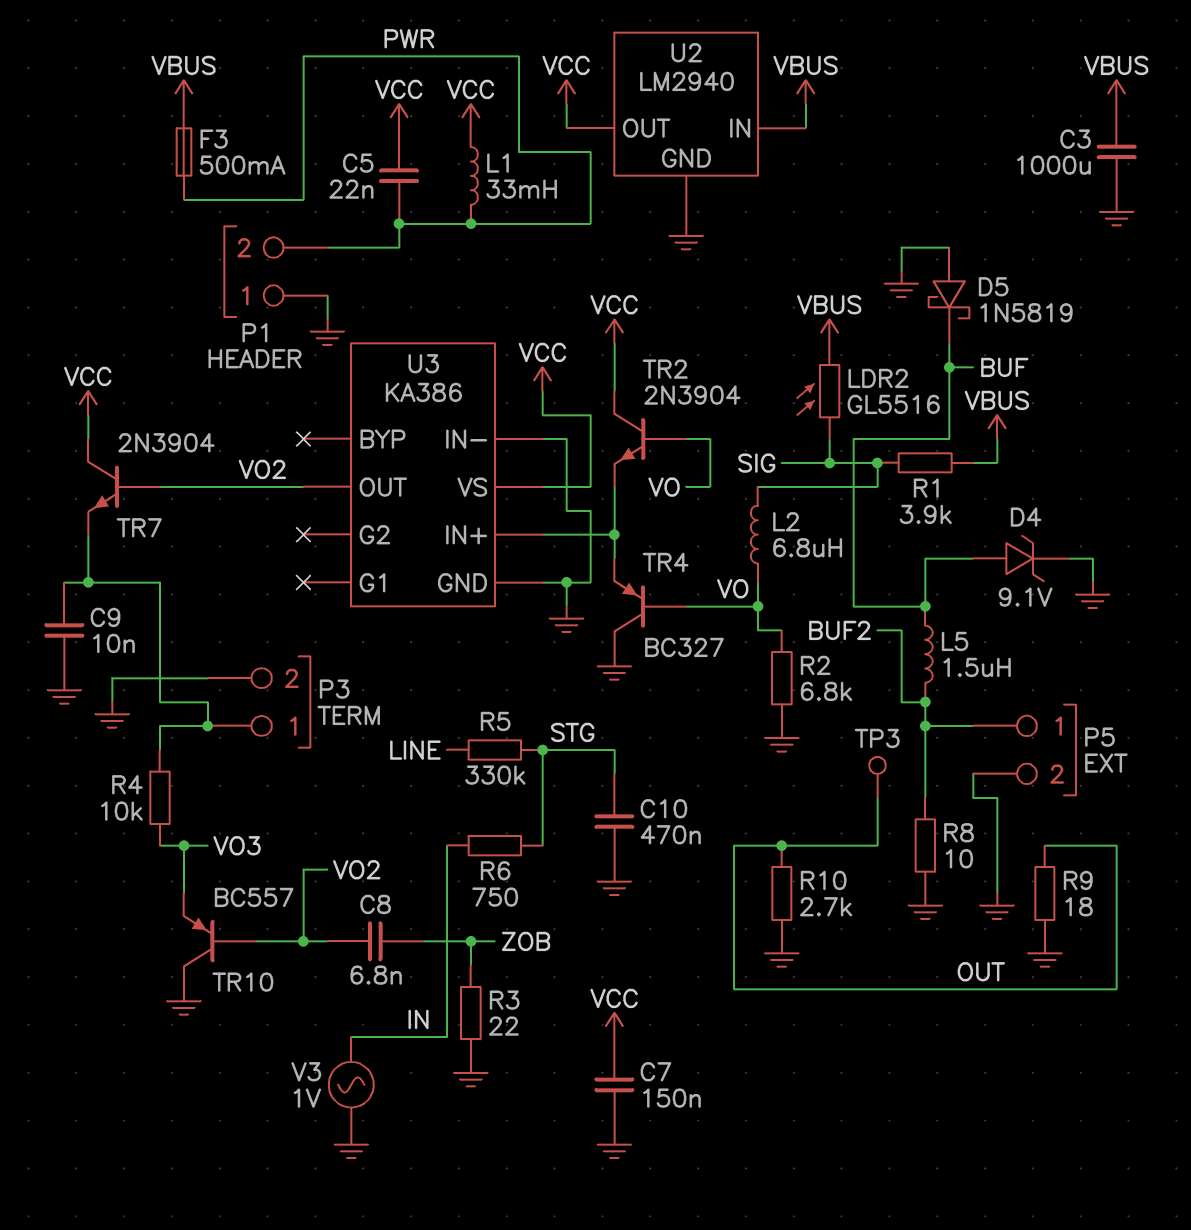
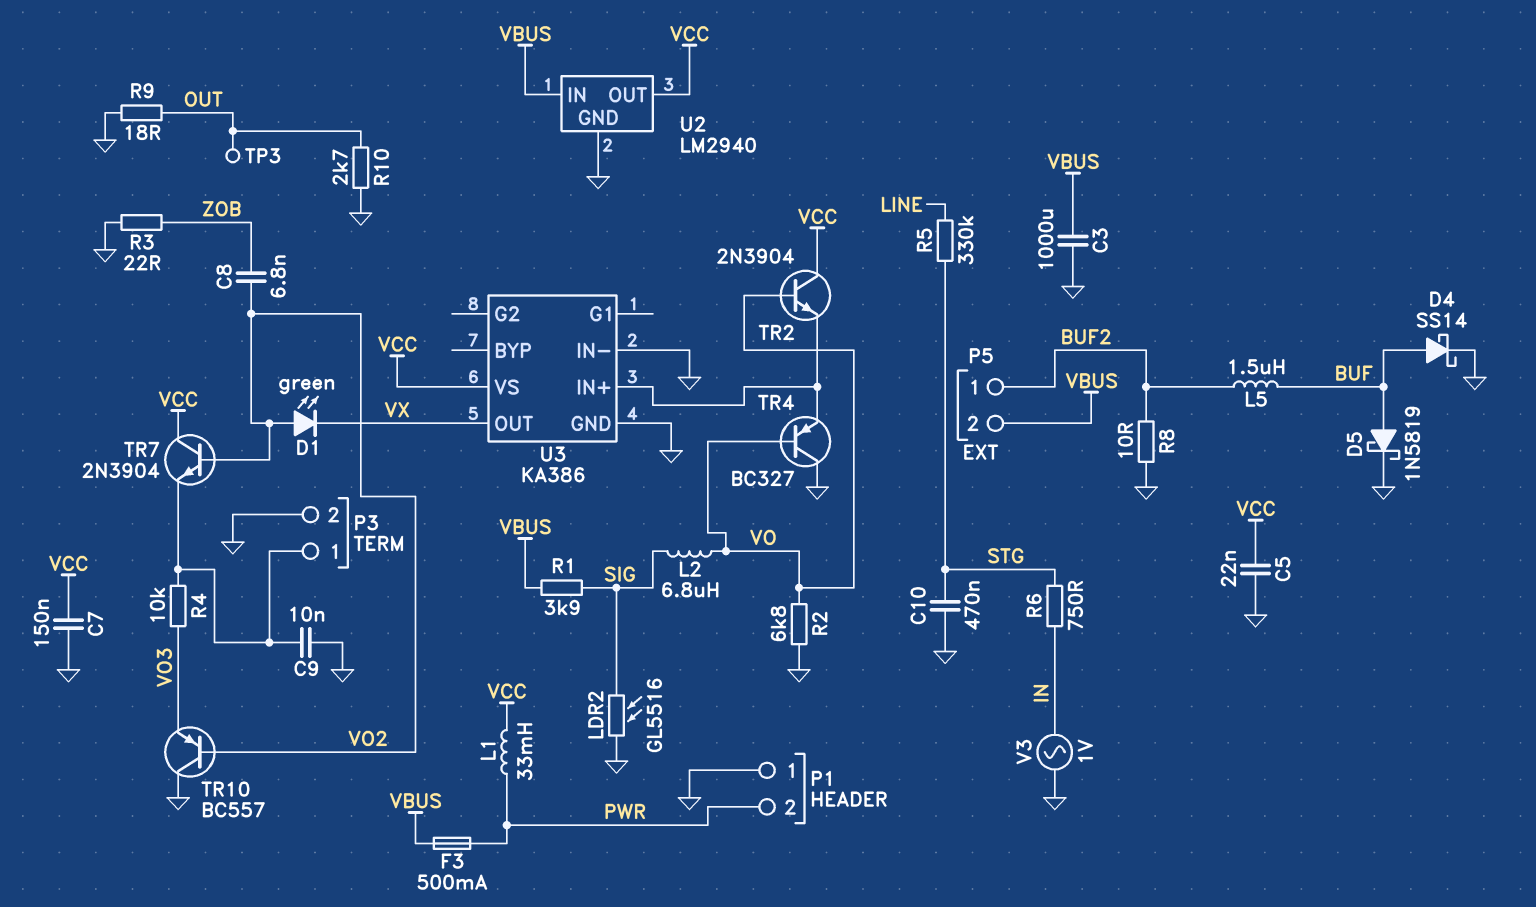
C5: 22nF (PWR, VCC) -> 22nF (GND, VCC)
D1: none -> LED green (A VO2, K VX)
D4: zener 9.1V (A BUF, K GND) -> schottky SS14 (A BUF, K GND)
D5: schottky 1N5819 (A GND, K BUF) -> schottky 1N5819 (A BUF, K GND)
LDR2: GL5516 (SIG, VBUS) -> GL5516 (GND, SIG)
P5 pin 2: GND -> VBUS
U3 pin OUT: VO2 -> VX

